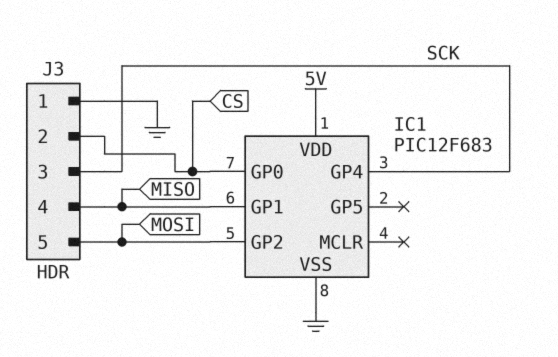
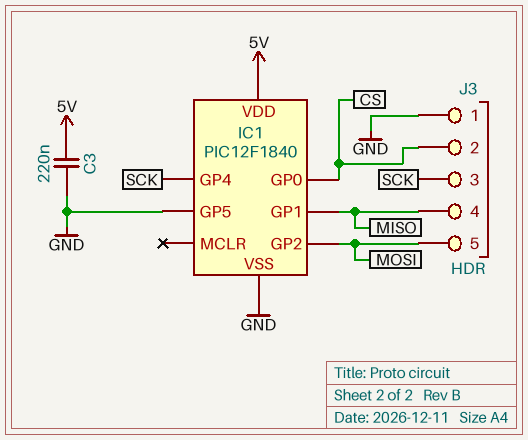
C3: none -> 220nF (5V, GND)
IC1: PIC12F683 -> PIC12F1840
IC1 pin GP5: none -> GND

